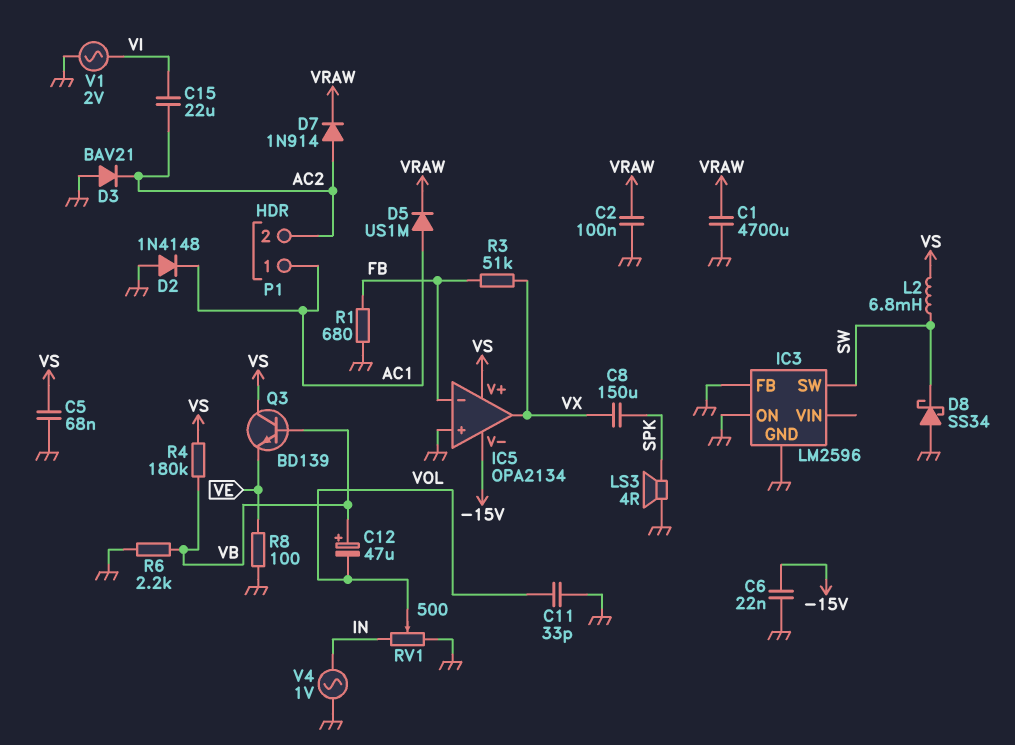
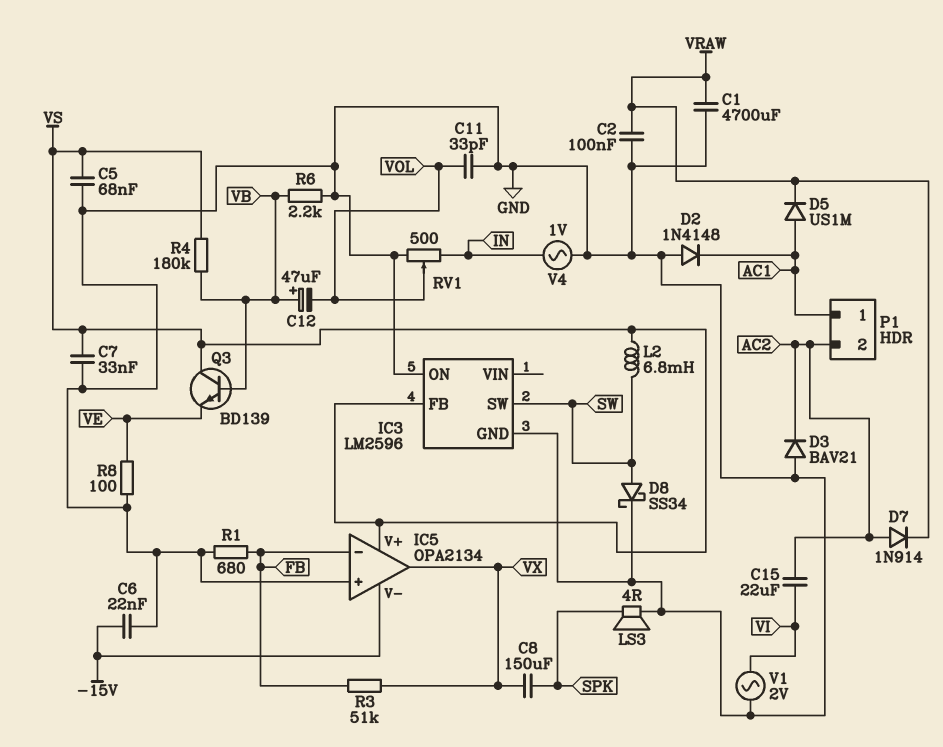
C7: none -> 33nF (GND, VS)
D8: schottky SS34 (A GND, K SW) -> schottky SS34 (A SW, K GND)
IC3 pin FB: GND -> VS

